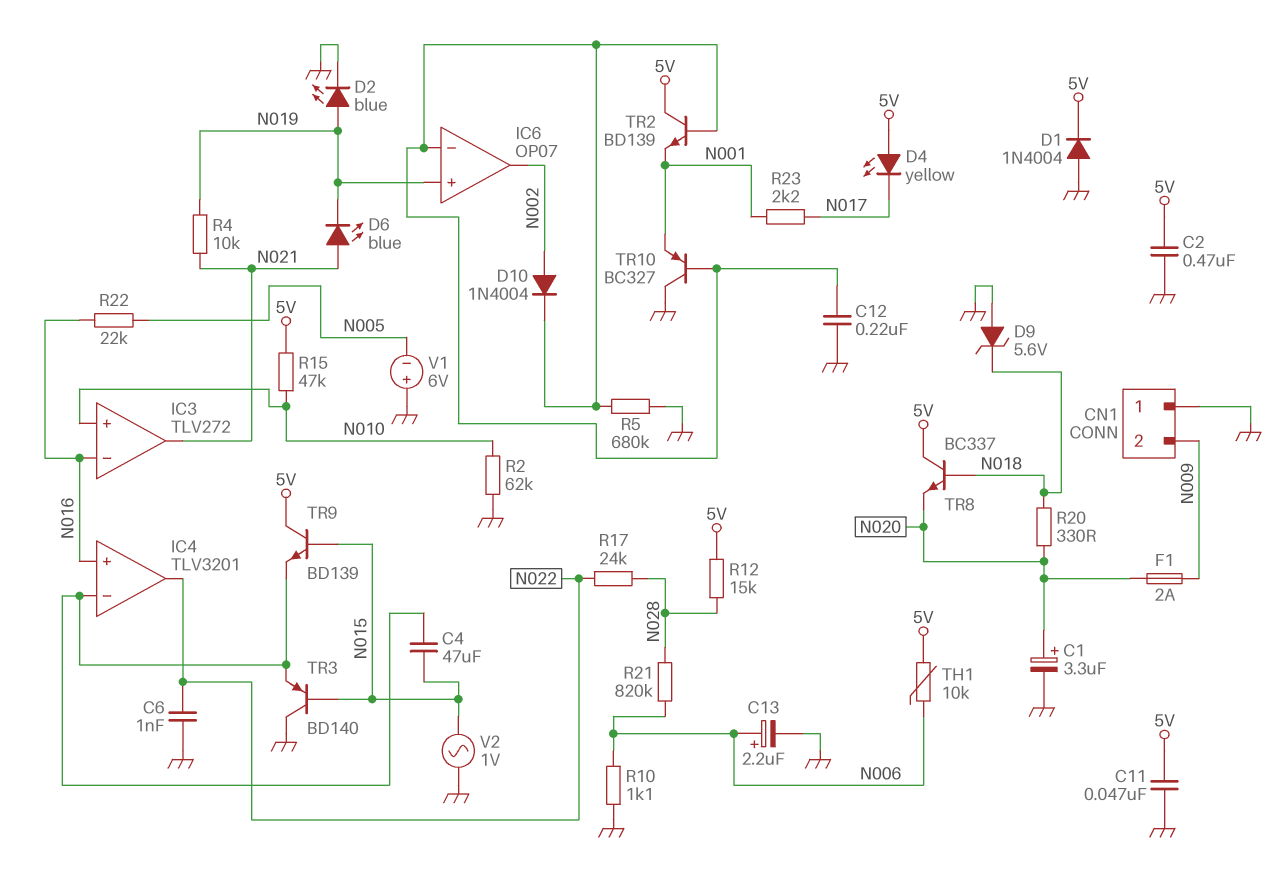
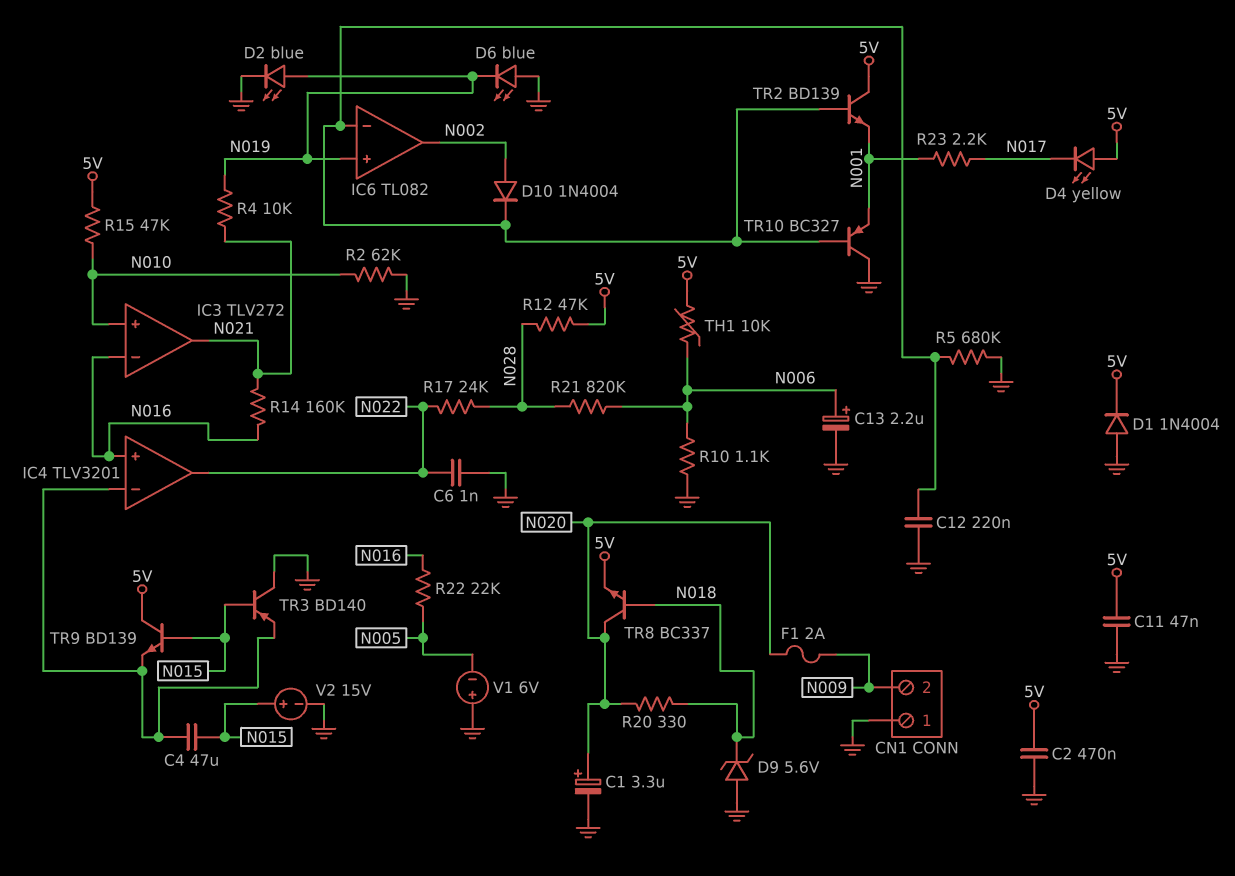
D6: LED blue (A N021, K N019) -> LED blue (A GND, K N019)
IC6: OP07 -> TL082
R12: 15k (5V, N028) -> 47k (5V, N028)
R14: none -> 160k (N016, N021)
TR8: NPN BC337 (B N018, C 5V, E N020) -> NPN BC337 (B N018, C N020, E 5V)
V2: AC 1V (GND, N015) -> 15V (plus N015, minus GND)

